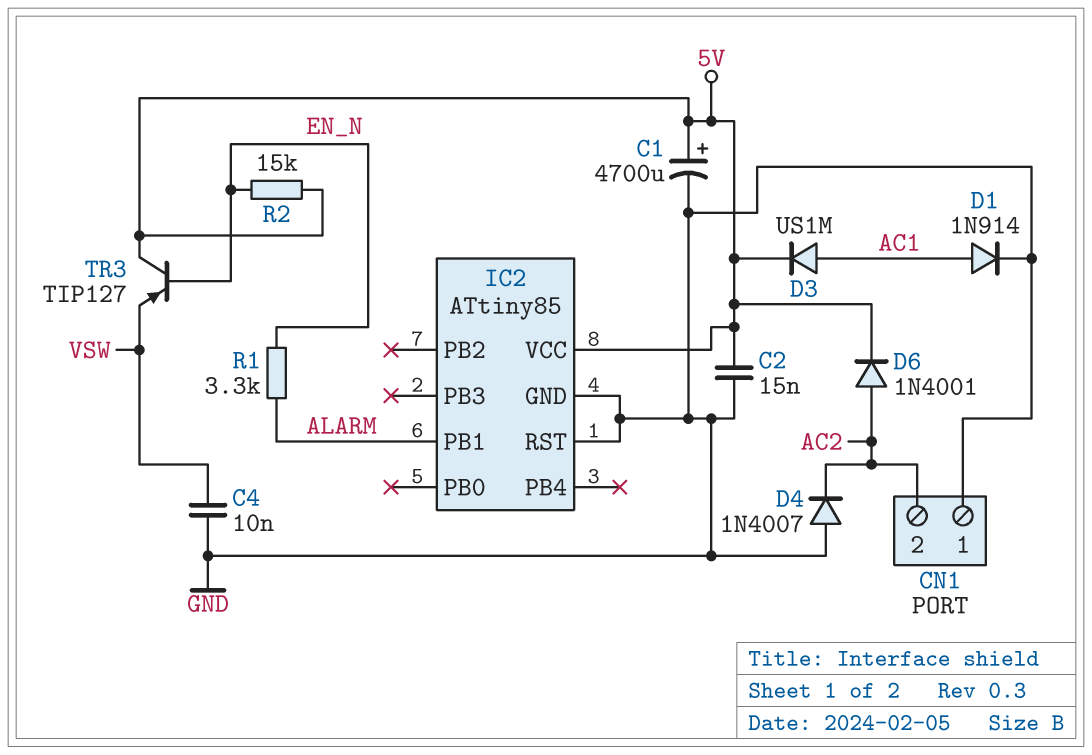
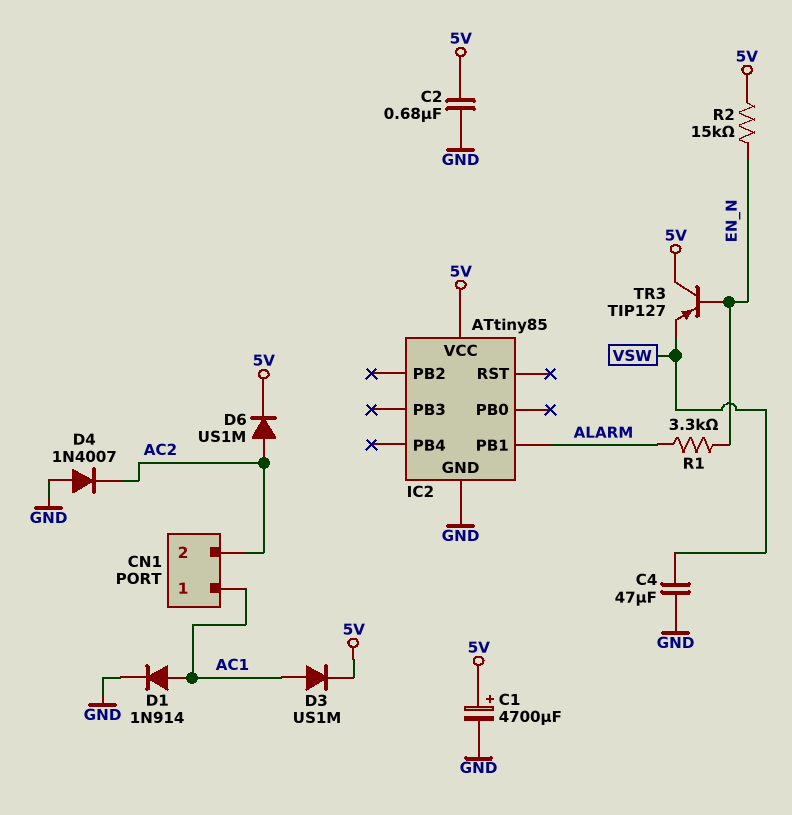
C2: 15nF (5V, GND) -> 680nF (5V, GND)
C4: 10nF (GND, VSW) -> 47uF (GND, VSW)
CN1 pin 1: GND -> AC1
D6: diode 1N4001 (A AC2, K 5V) -> diode US1M (A AC2, K 5V)
IC2 pin RST: GND -> none

